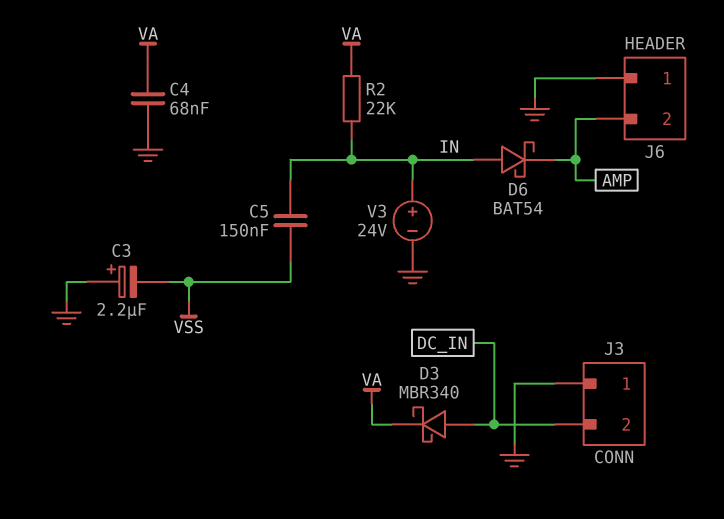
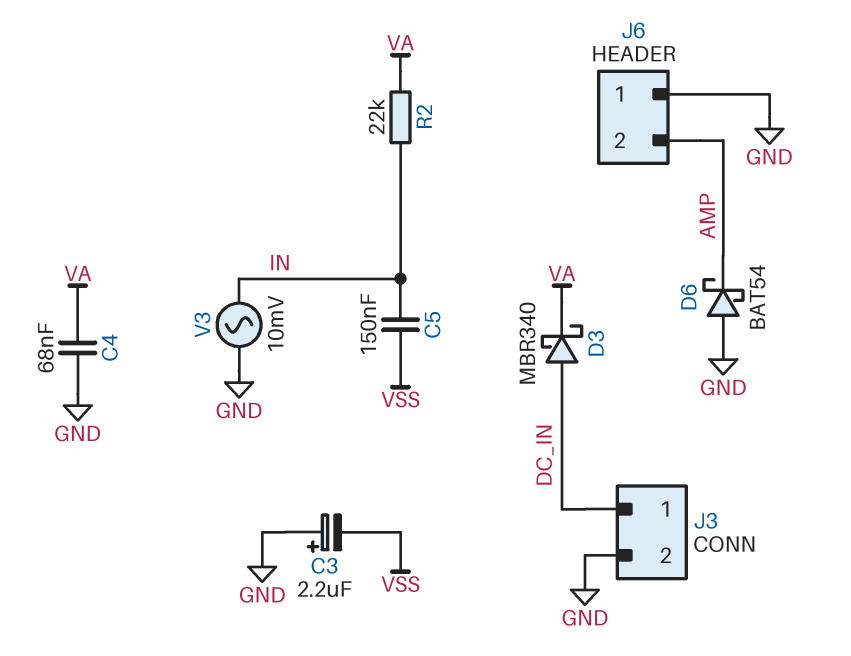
D6: schottky BAT54 (A IN, K AMP) -> schottky BAT54 (A GND, K AMP)
J3 pin 1: GND -> DC_IN
J3 pin 2: DC_IN -> GND
V3: 24V (plus IN, minus GND) -> AC 10mV (GND, IN)

